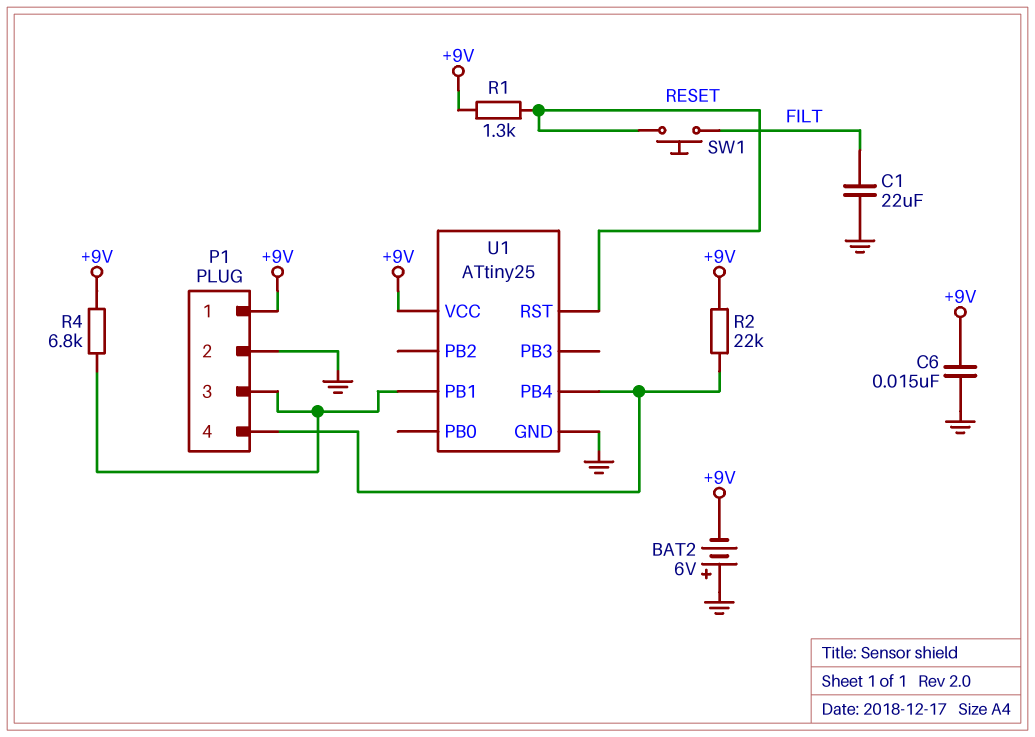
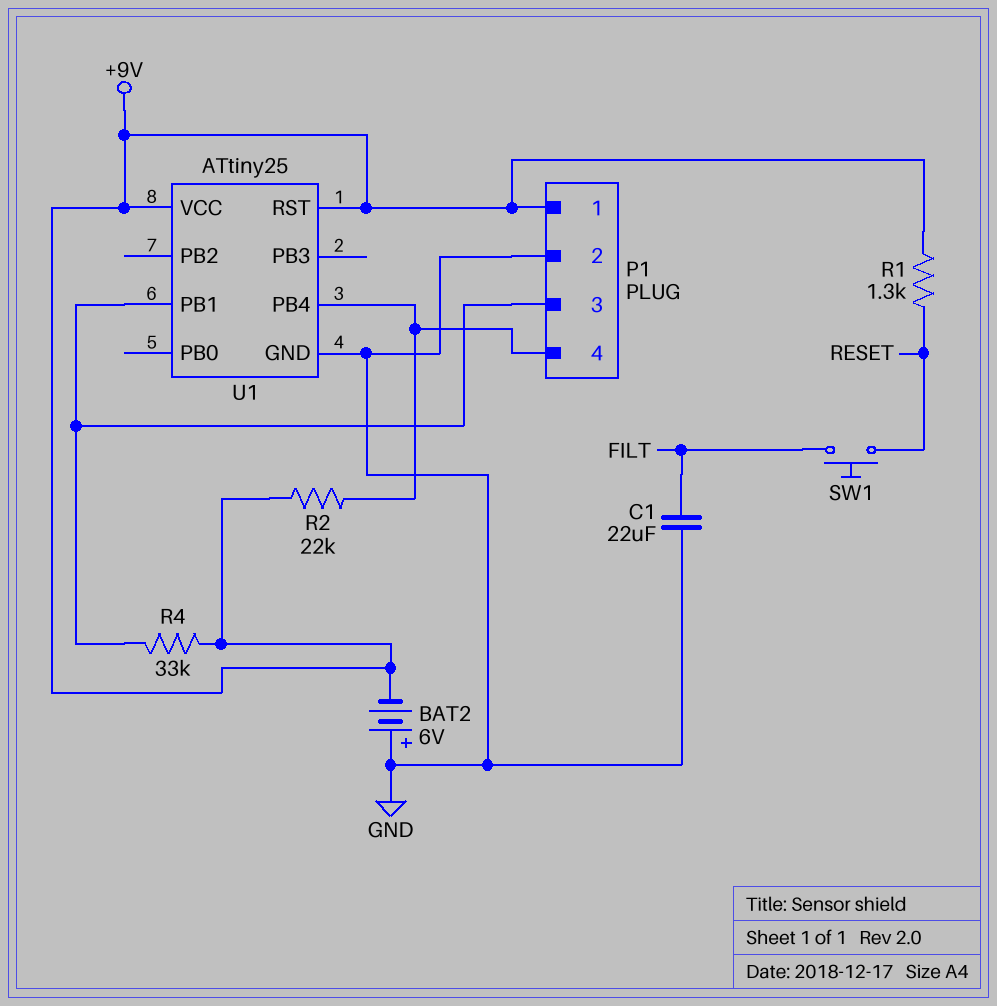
C6: 15nF (+9V, GND) -> none
R4: 6.8k (+9V, P1/3) -> 33k (+9V, P1/3)
U1 pin RST: RESET -> +9V

